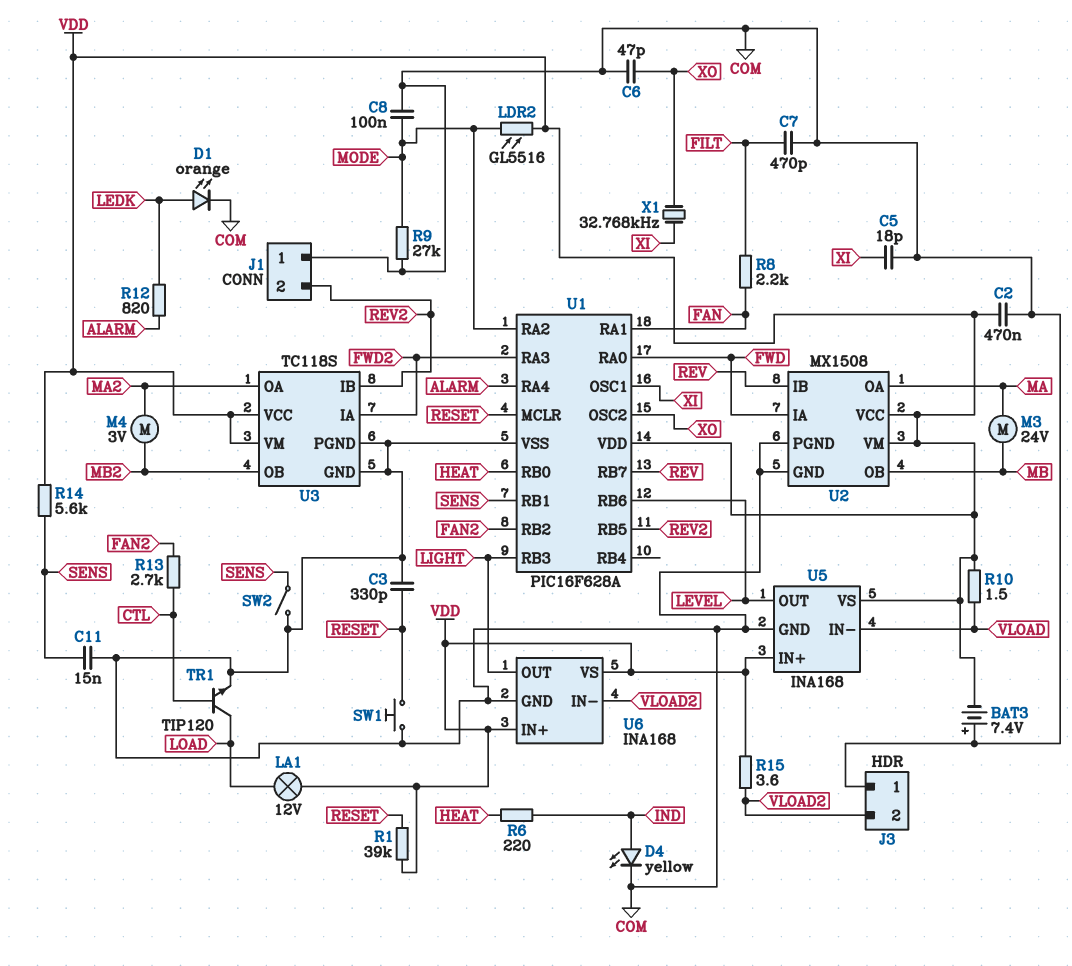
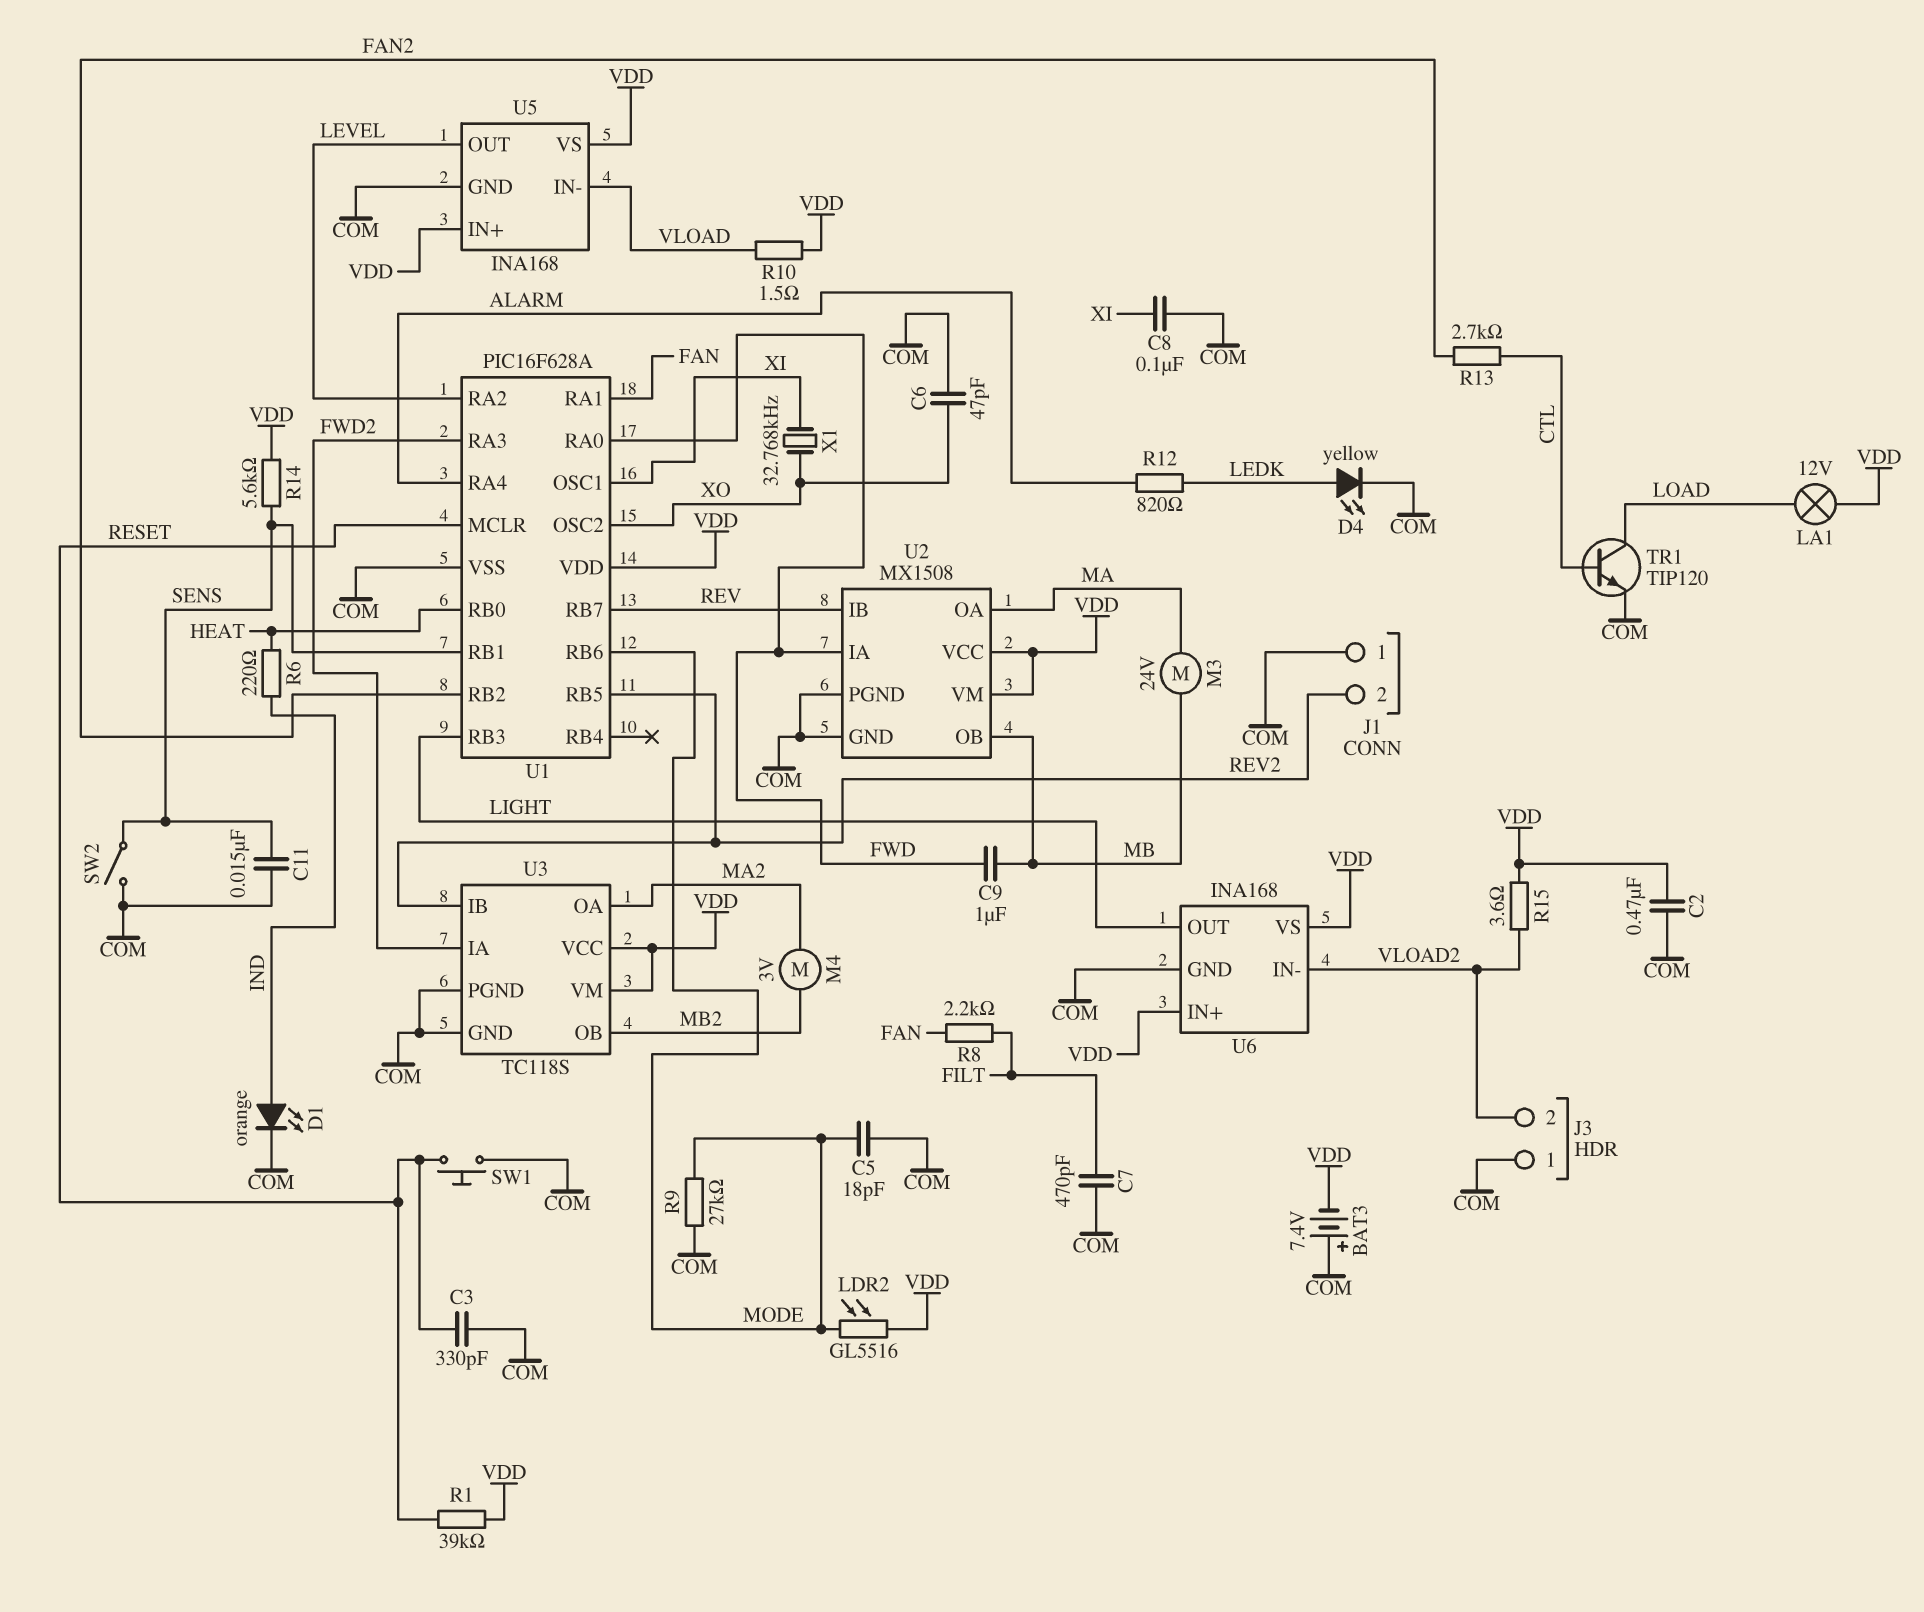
C5: 18pF (COM, XI) -> 18pF (COM, MODE)
C8: 100nF (COM, MODE) -> 100nF (COM, XI)
C9: none -> 1uF (FWD, MB)
D1: LED orange (A LEDK, K COM) -> LED orange (A IND, K COM)
D4: LED yellow (A IND, K COM) -> LED yellow (A LEDK, K COM)
U1 pin RA2: MODE -> LEVEL
U1 pin RB6: LEVEL -> MODE

